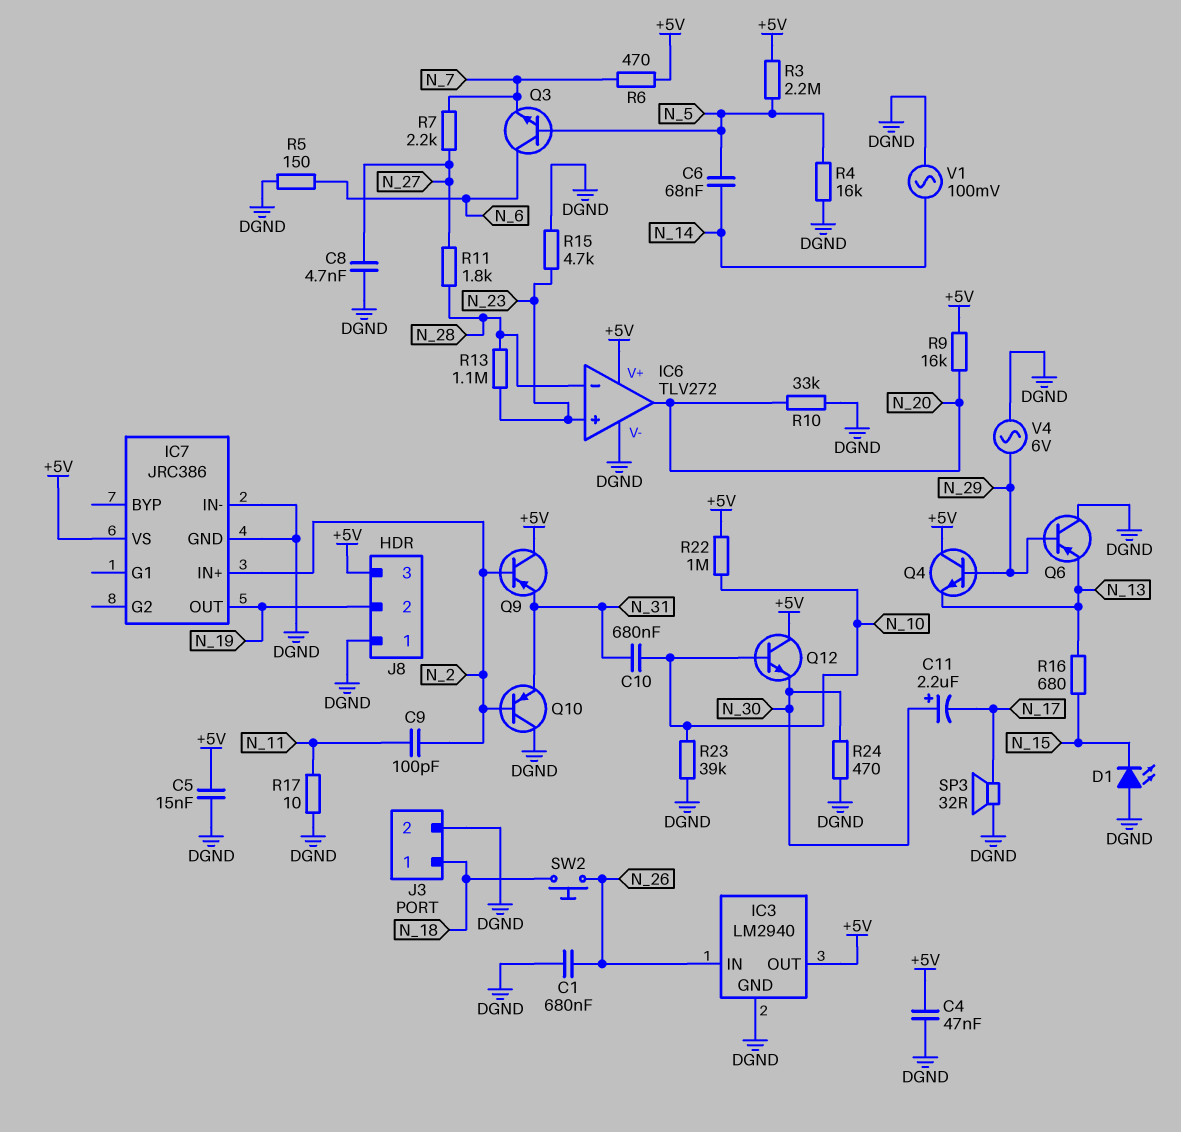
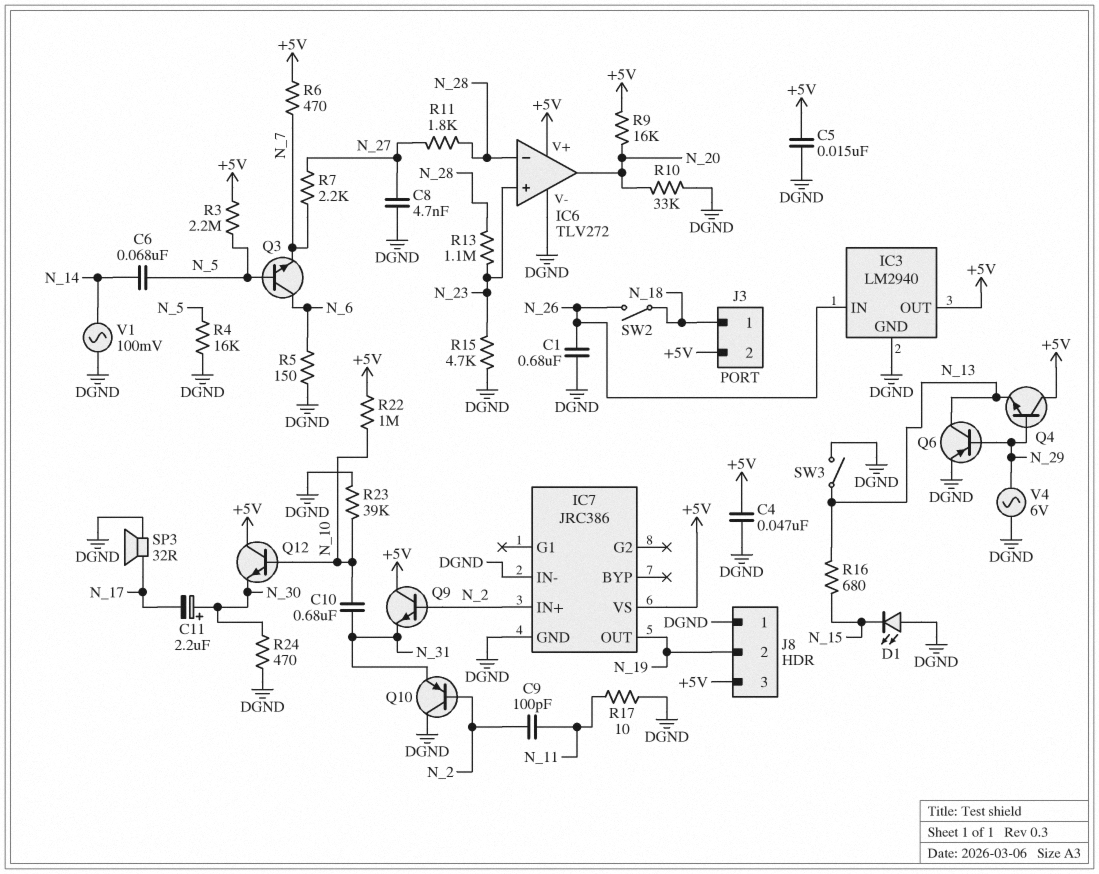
J3 pin 2: DGND -> +5V
Q6: PNP (B N_29, C DGND, E N_13) -> PNP (B N_29, C N_13, E DGND)
Q9: PNP (B N_2, C +5V, E N_31) -> NPN (B N_2, C +5V, E N_31)
SW2: button (N_18, N_26) -> switch (N_18, N_26)
SW3: none -> switch (DGND, N_13)

